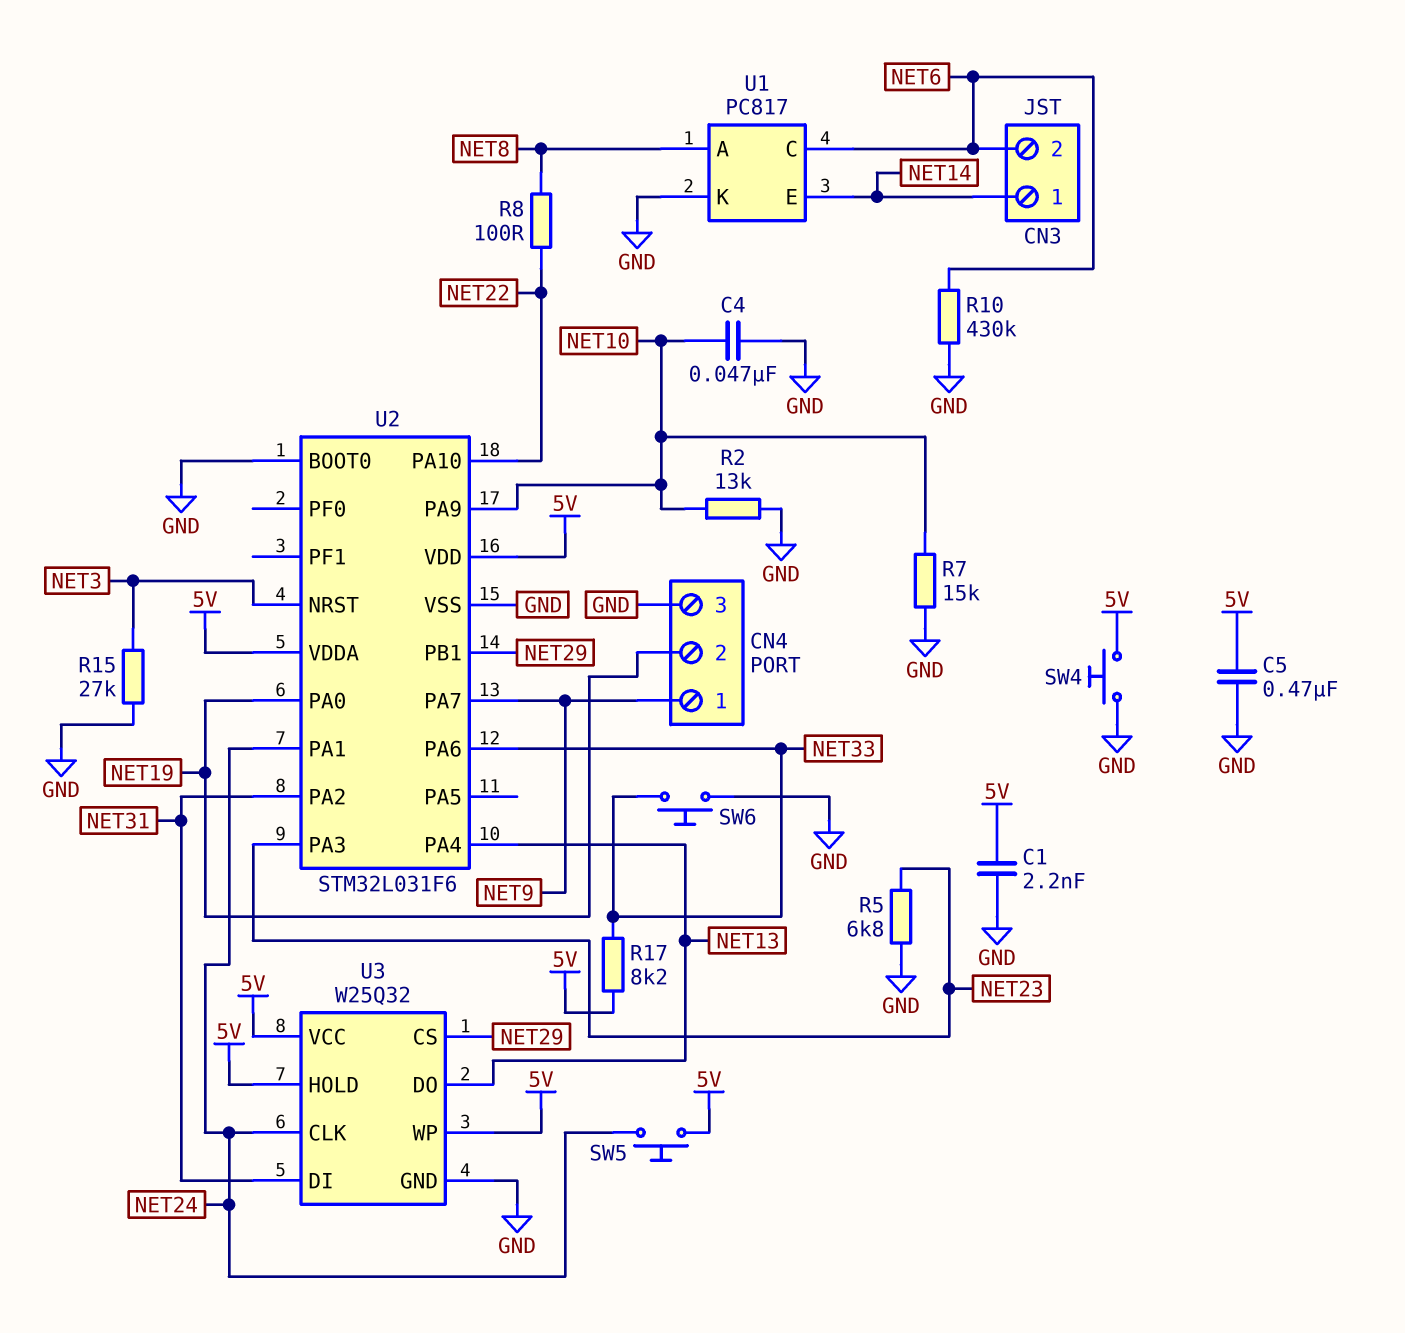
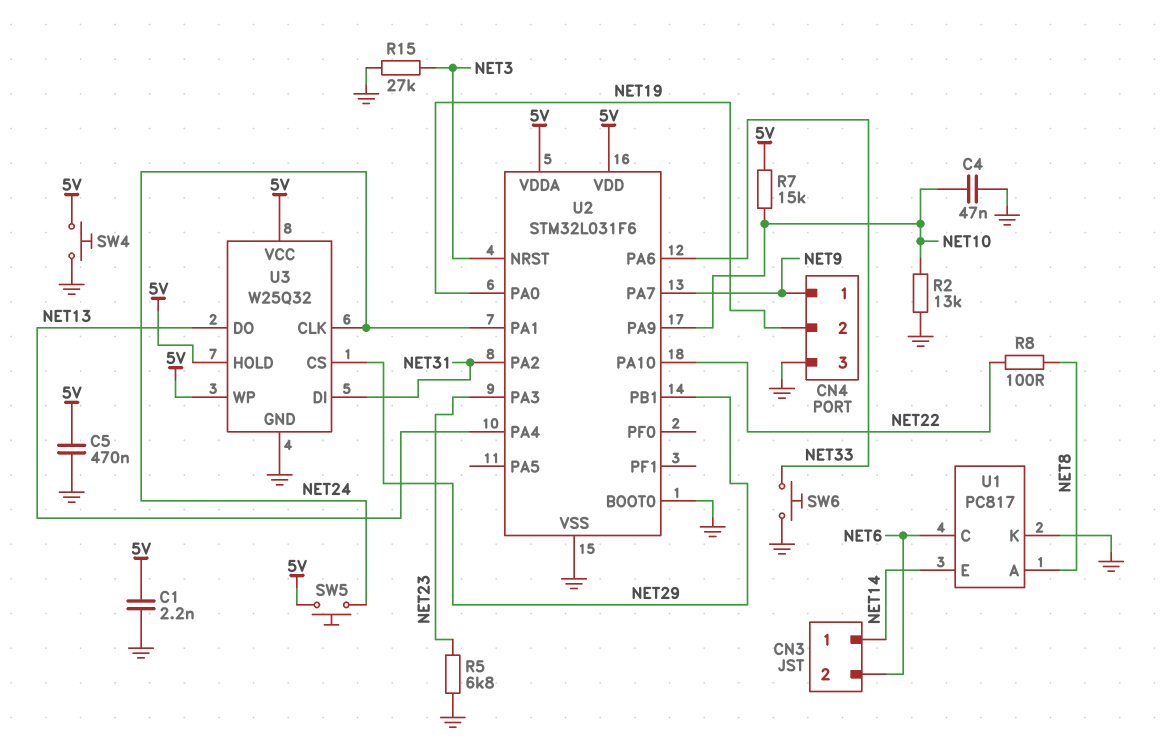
R7: 15k (GND, NET10) -> 15k (5V, NET10)
R10: 430k (GND, NET6) -> none
R17: 8.2k (5V, NET33) -> none

